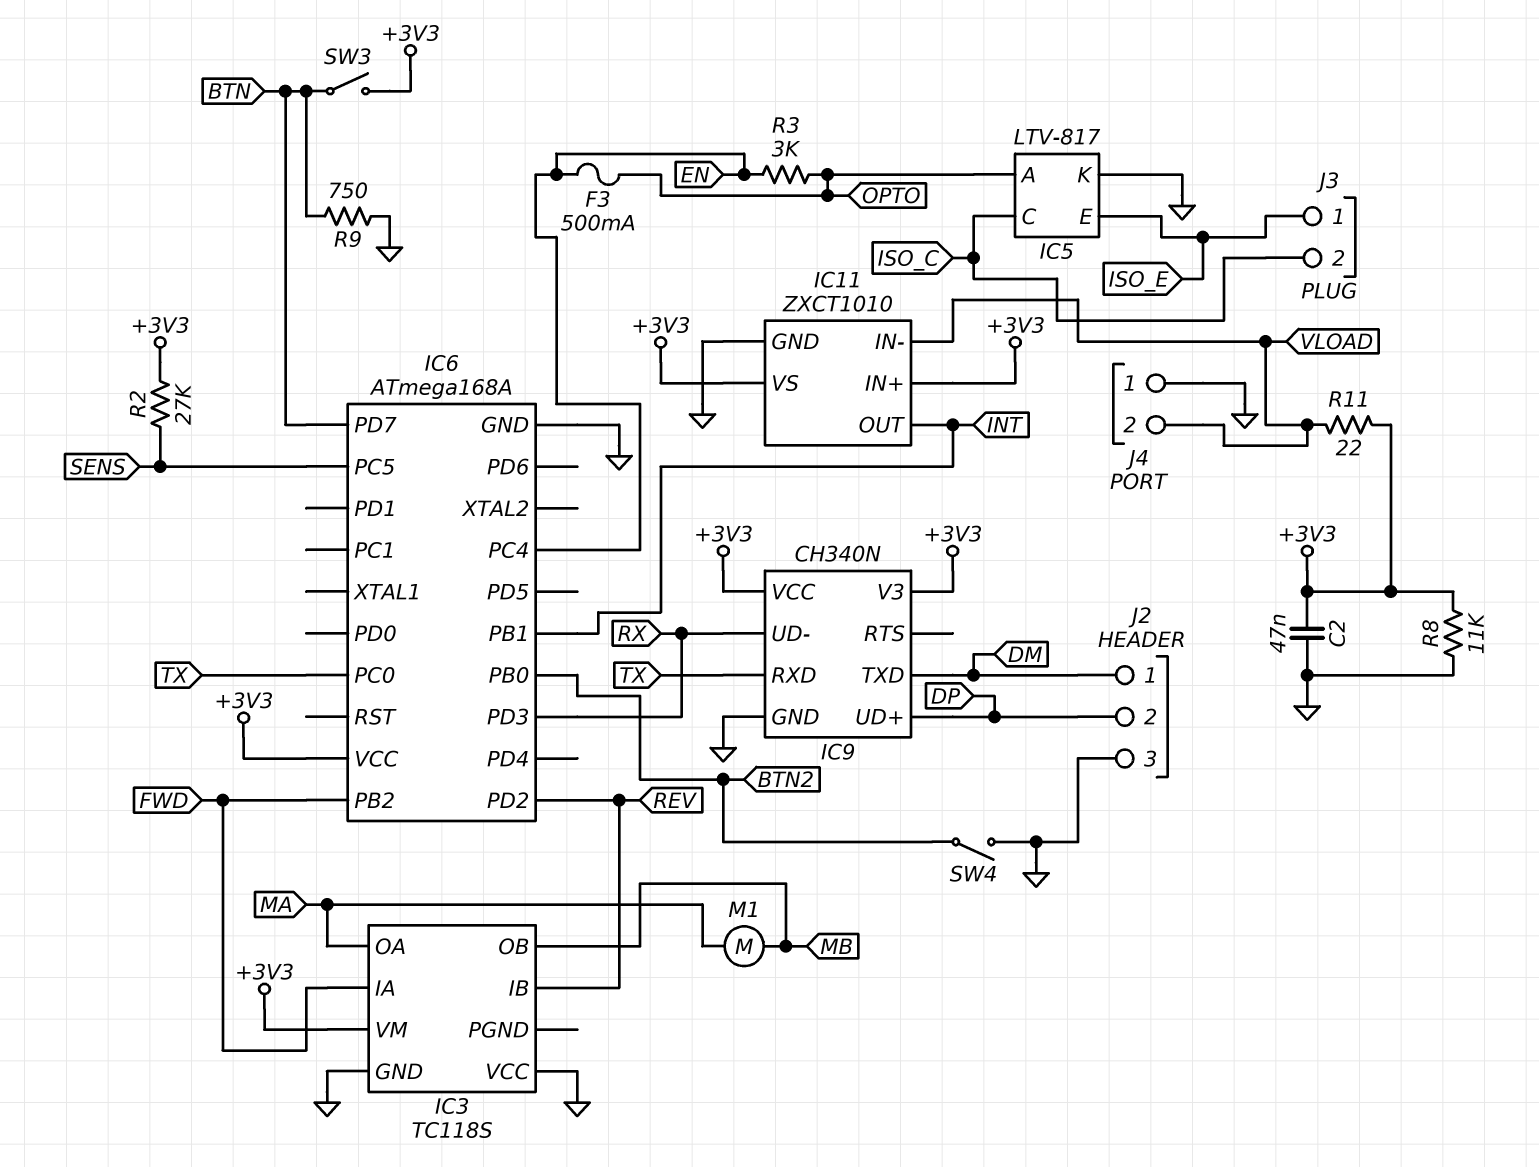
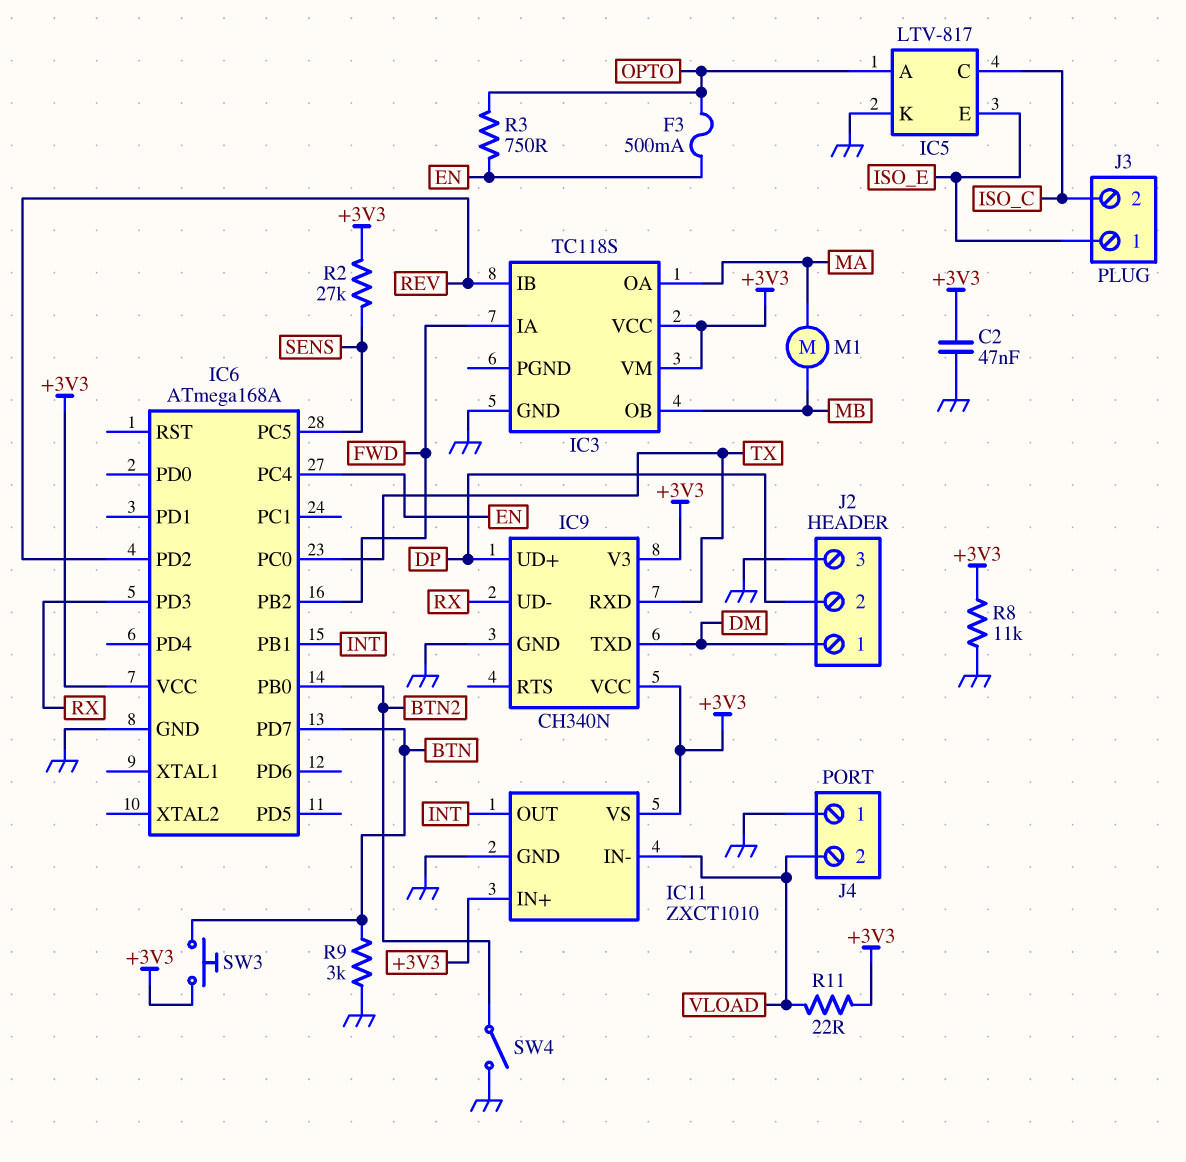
IC3 pin VCC: GND -> +3V3
R3: 3k (EN, OPTO) -> 750 (EN, OPTO)
R9: 750 (BTN, GND) -> 3k (BTN, GND)
SW3: switch (+3V3, BTN) -> button (+3V3, BTN)

